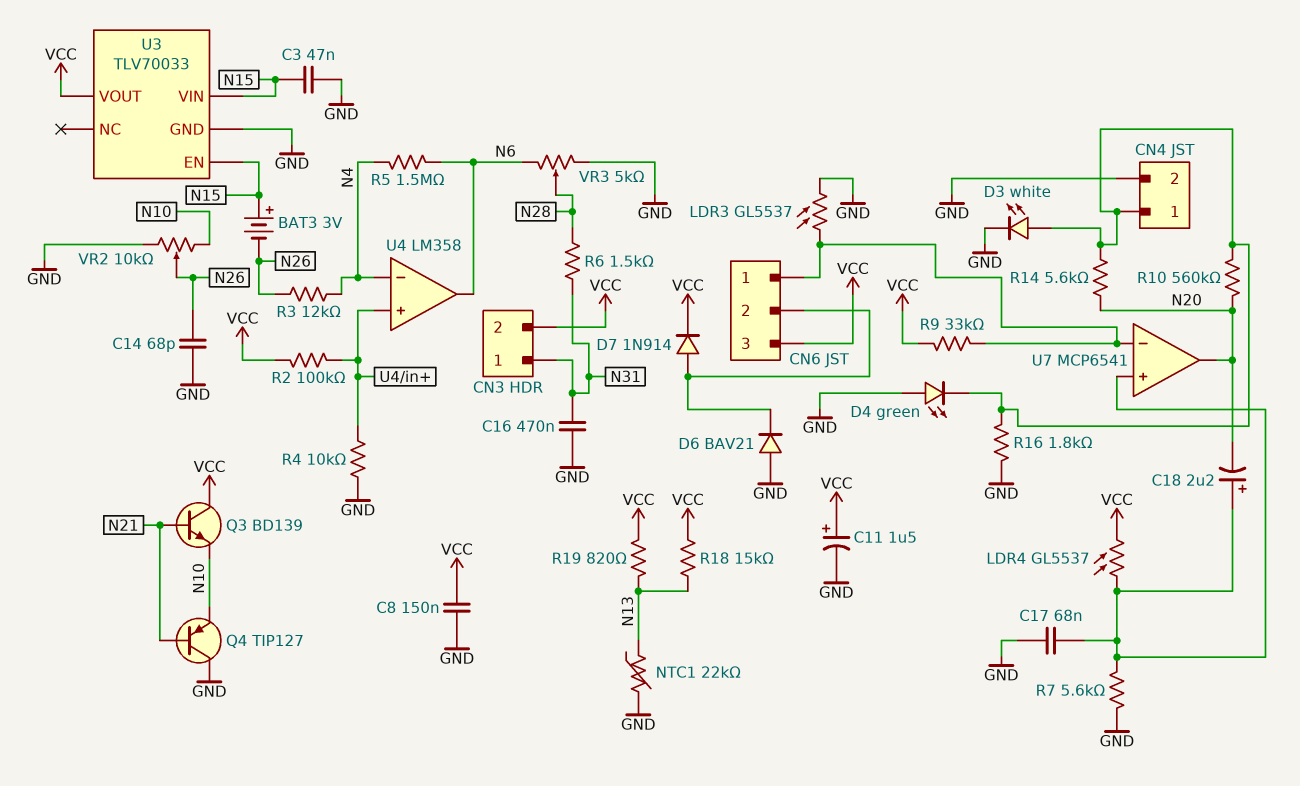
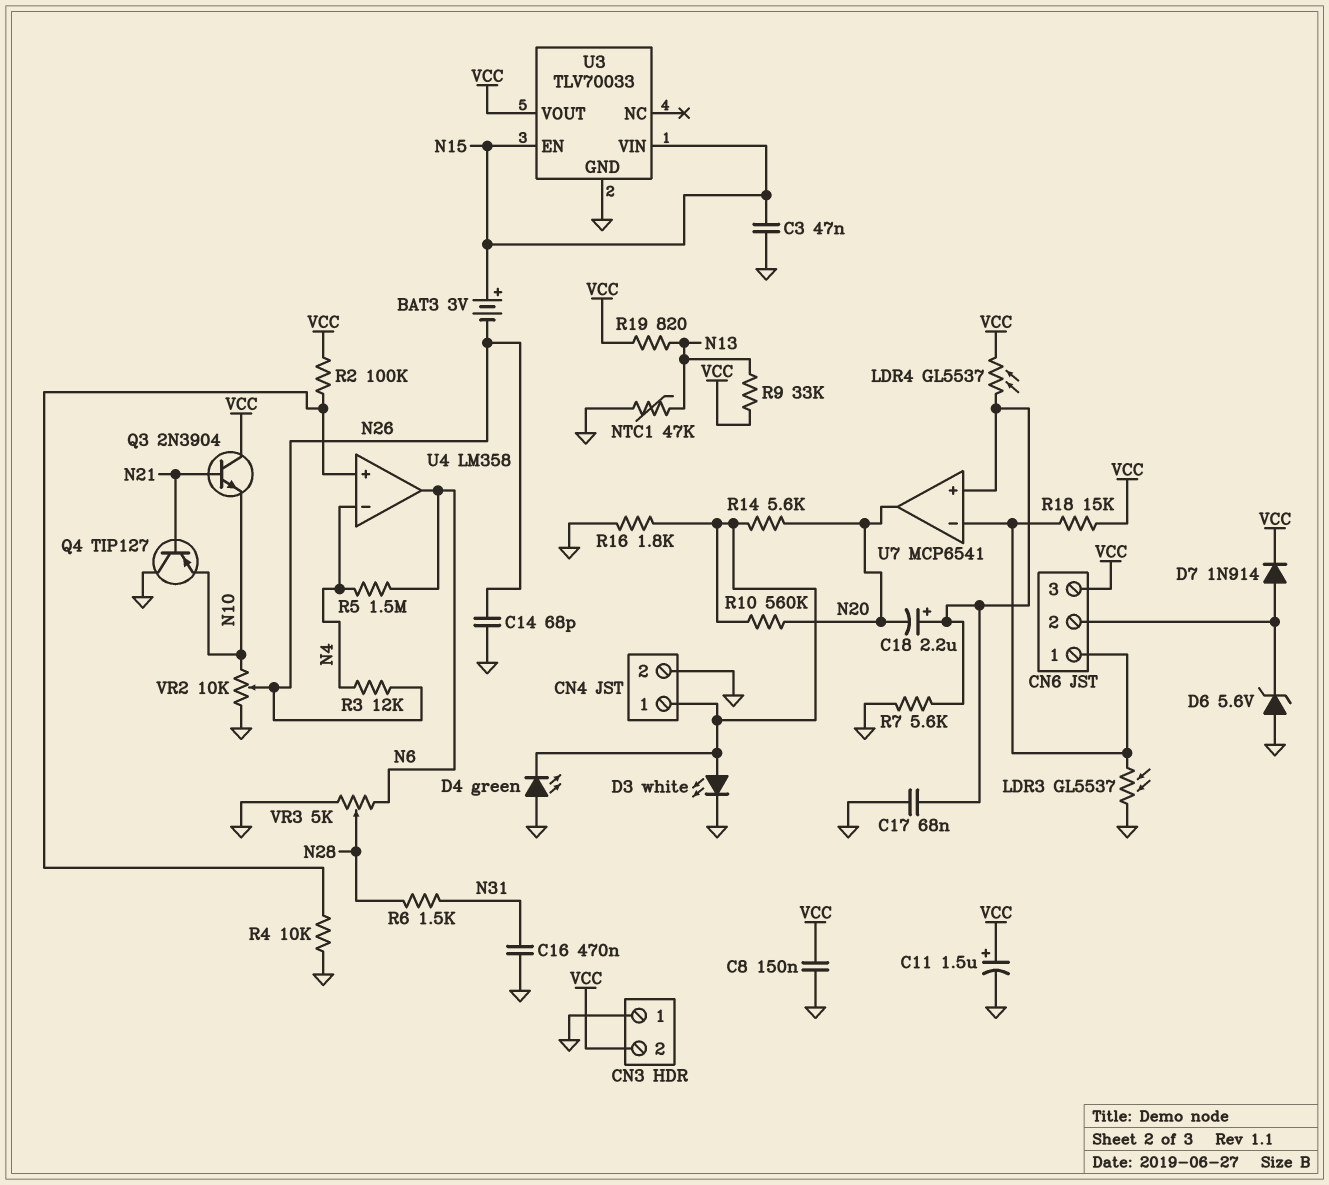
CN3 pin 1: N31 -> GND
D6: diode BAV21 (A GND, K CN6/2) -> zener 5.6V (A GND, K CN6/2)
NTC1: 22k (GND, N13) -> 47k (GND, N13)
Q3: NPN BD139 (B N21, C VCC, E N10) -> NPN 2N3904 (B N21, C VCC, E N10)
R9: 33k (CN6/1, VCC) -> 33k (N13, VCC)
R18: 15k (N13, VCC) -> 15k (CN6/1, VCC)

